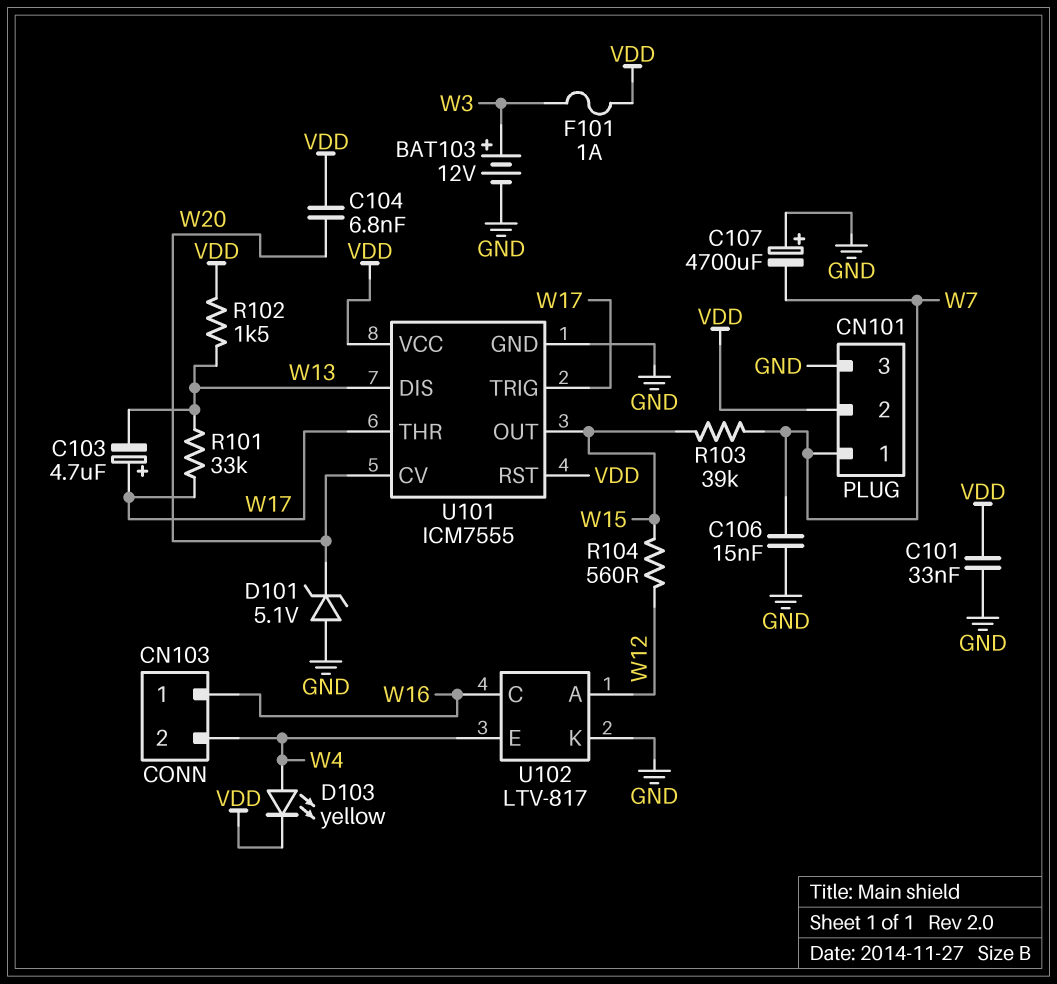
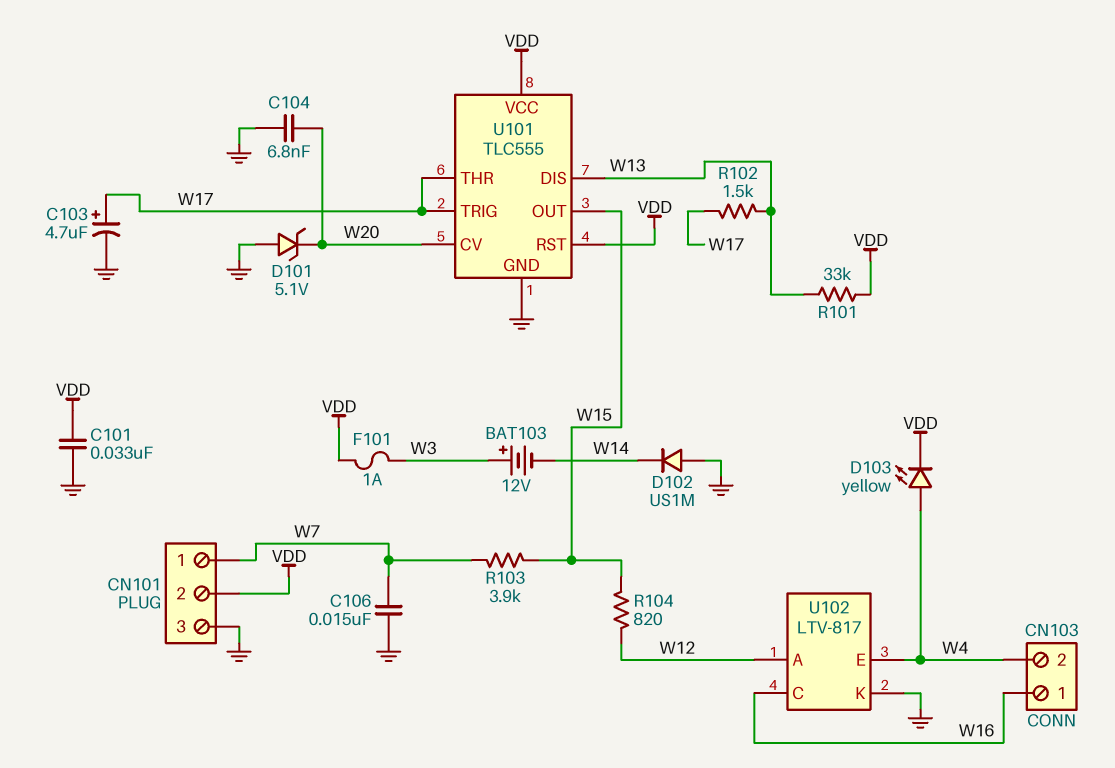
BAT103: 12V (plus W3, minus GND) -> 12V (plus W3, minus W14)
C103: 4.7uF (plus W17, minus W13) -> 4.7uF (plus W17, minus GND)
C104: 6.8nF (VDD, W20) -> 6.8nF (GND, W20)
C107: 4700uF (plus GND, minus W7) -> none
D102: none -> diode US1M (A GND, K W14)
R101: 33k (W13, W17) -> 33k (VDD, W13)
R102: 1.5k (VDD, W13) -> 1.5k (W13, W17)
R103: 39k (W7, W15) -> 3.9k (W7, W15)
R104: 560 (W12, W15) -> 820 (W12, W15)
U101: ICM7555 -> TLC555

